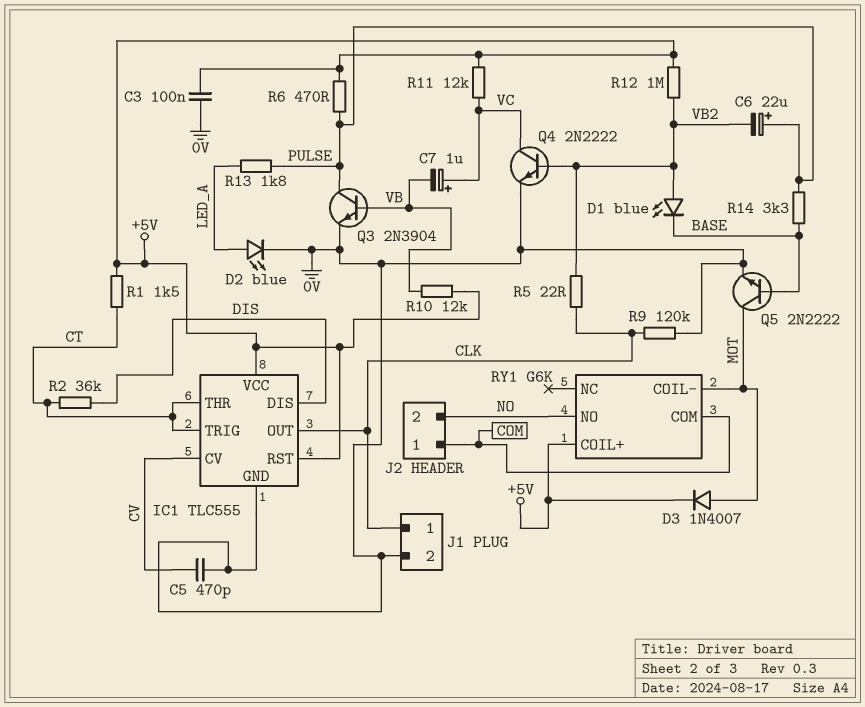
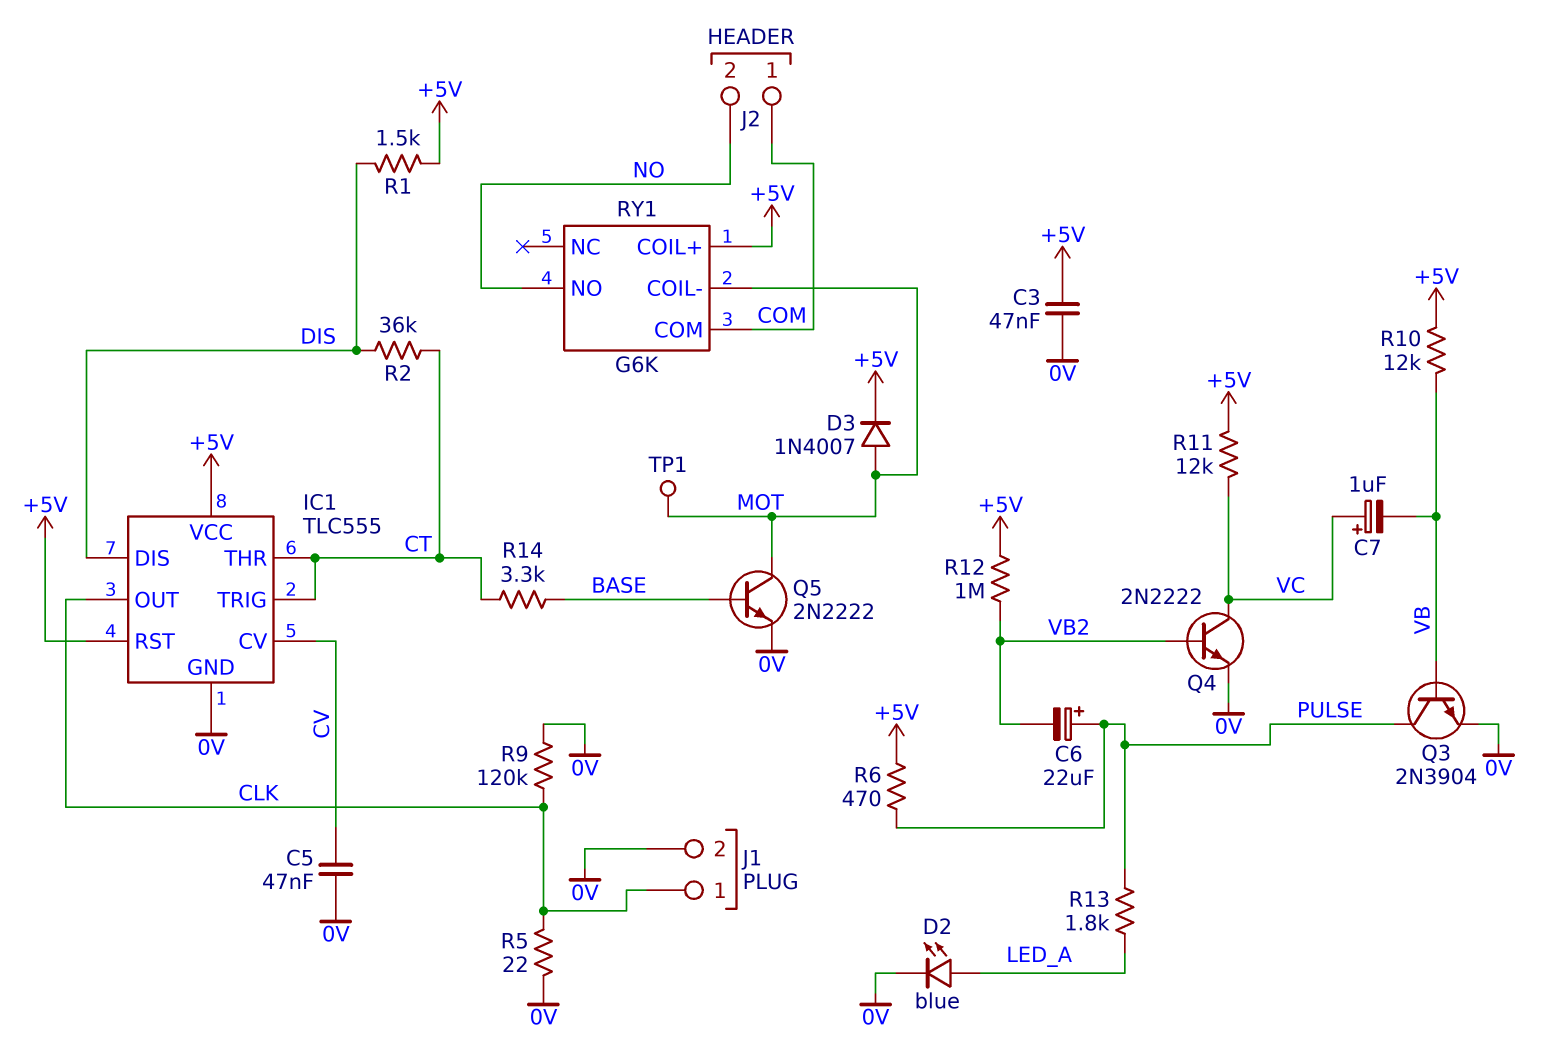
C3: 100nF (+5V, 0V) -> 47nF (+5V, 0V)
C5: 470pF (0V, CV) -> 47nF (0V, CV)
D1: LED blue (A VB2, K BASE) -> none
R1: 1.5k (+5V, CT) -> 1.5k (+5V, DIS)
R5: 22 (CLK, VB2) -> 22 (0V, CLK)
R14: 3.3k (BASE, PULSE) -> 3.3k (BASE, CT)
TP1: none -> test point (MOT)

